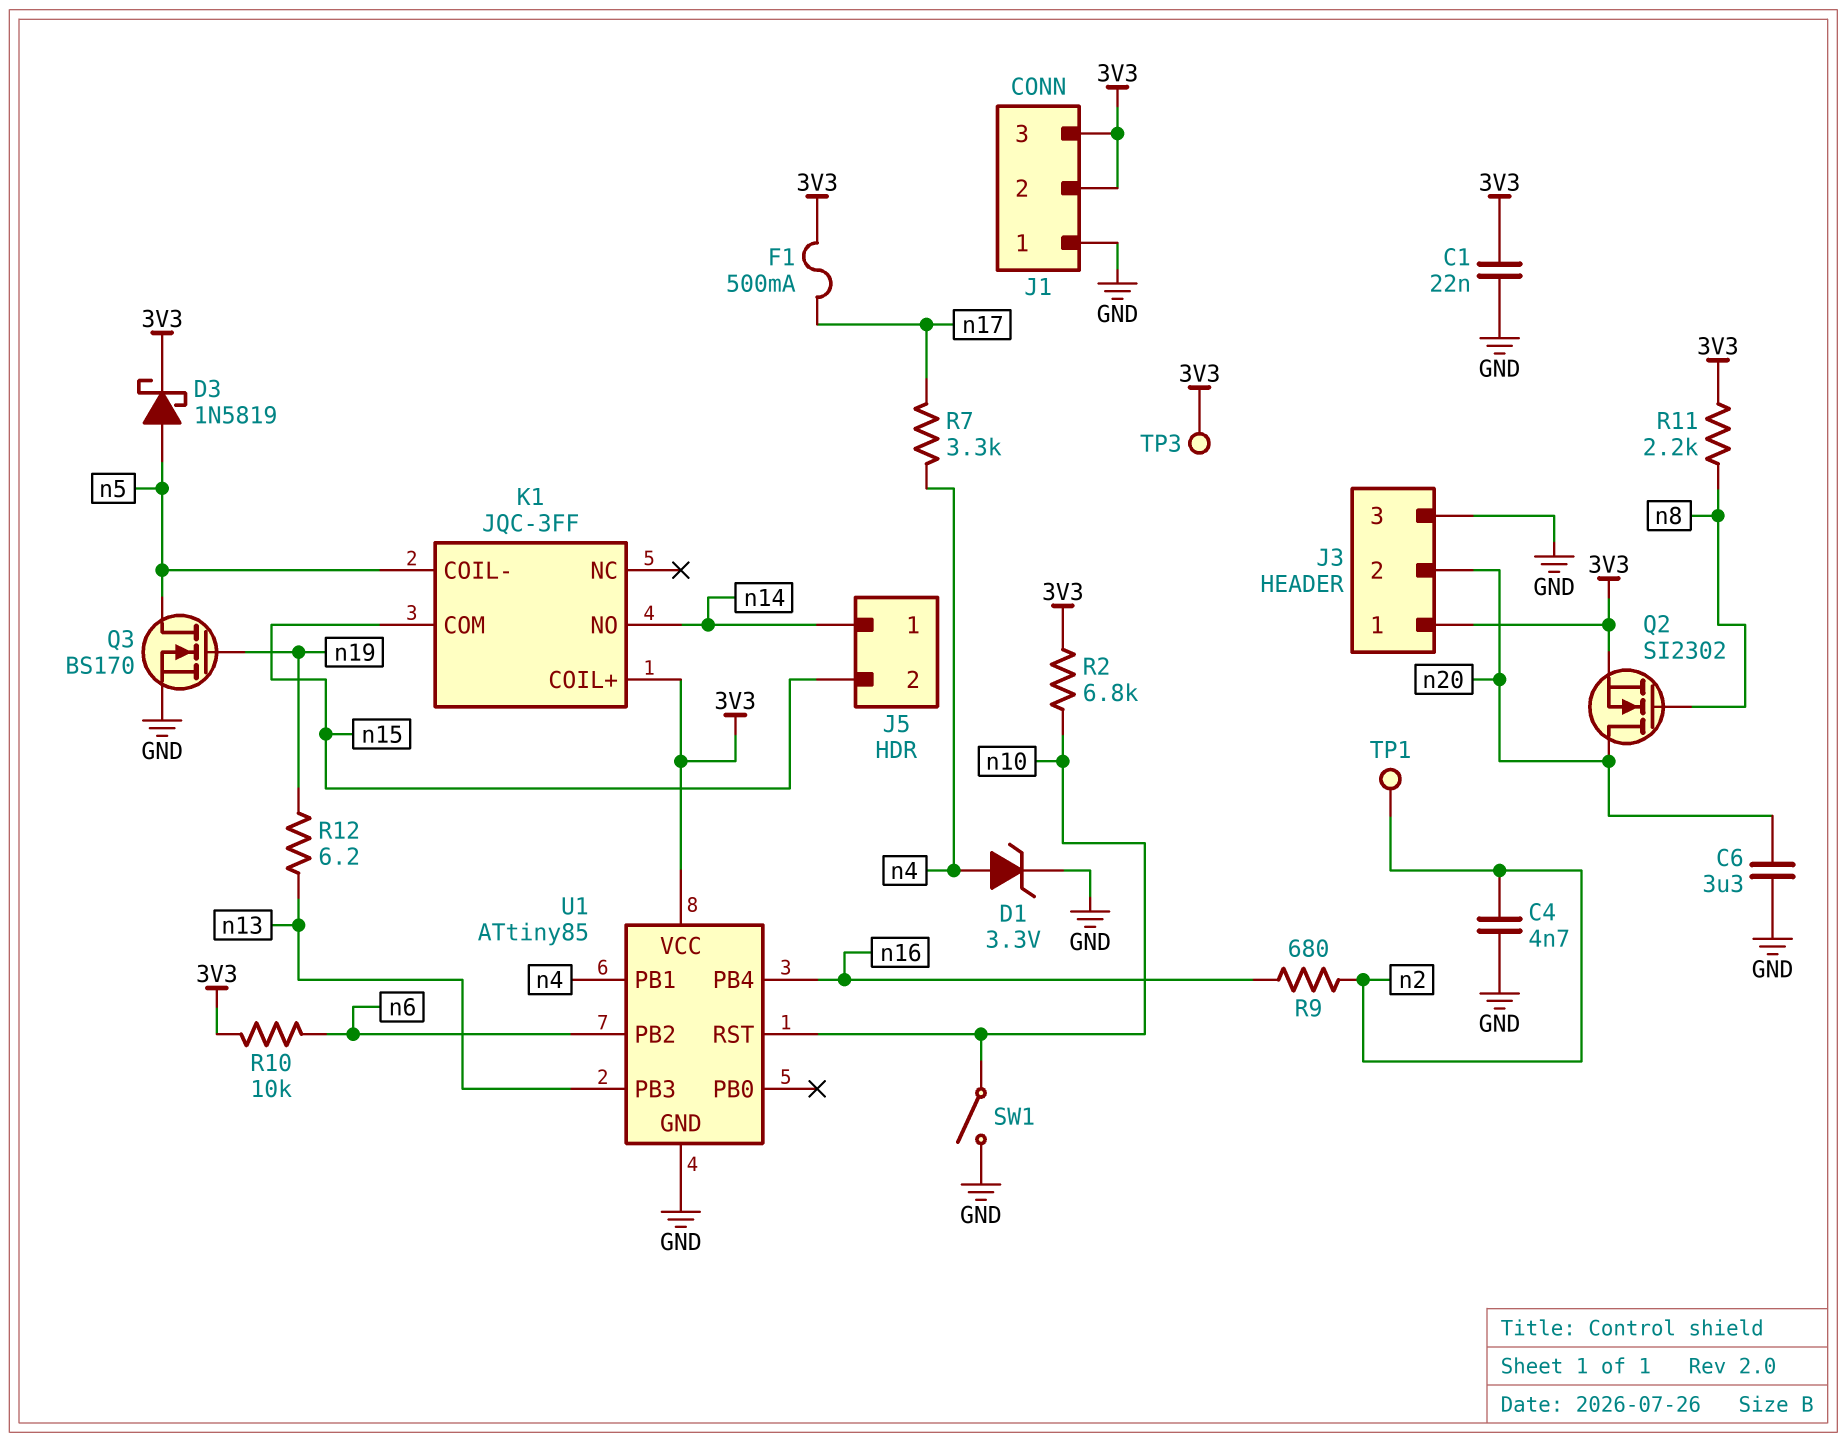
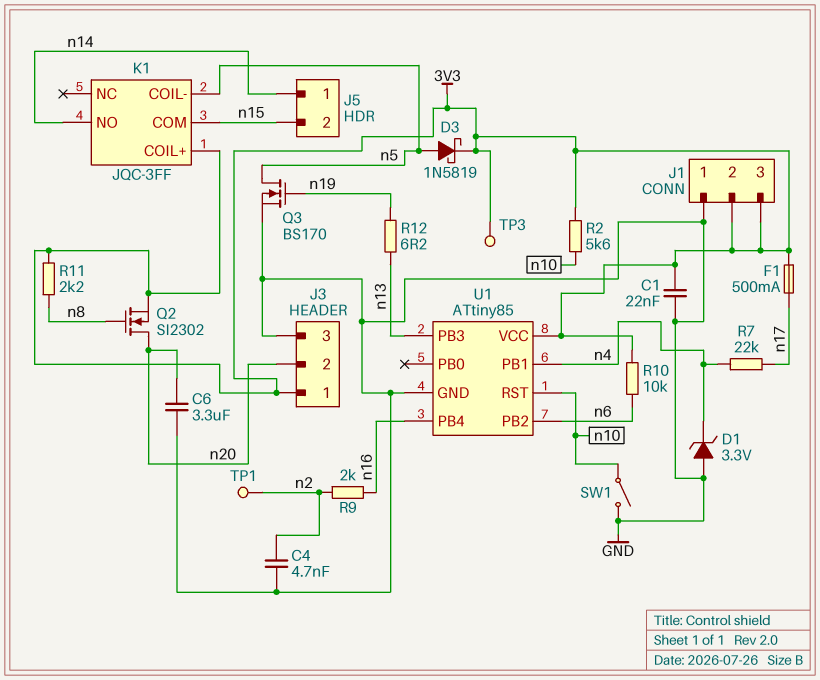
D1: zener 3.3V (A n4, K GND) -> zener 3.3V (A GND, K n4)
R2: 6.8k (3V3, n10) -> 5.6k (3V3, n10)
R7: 3.3k (n4, n17) -> 22k (n4, n17)
R9: 680 (n2, n16) -> 2k (n2, n16)

